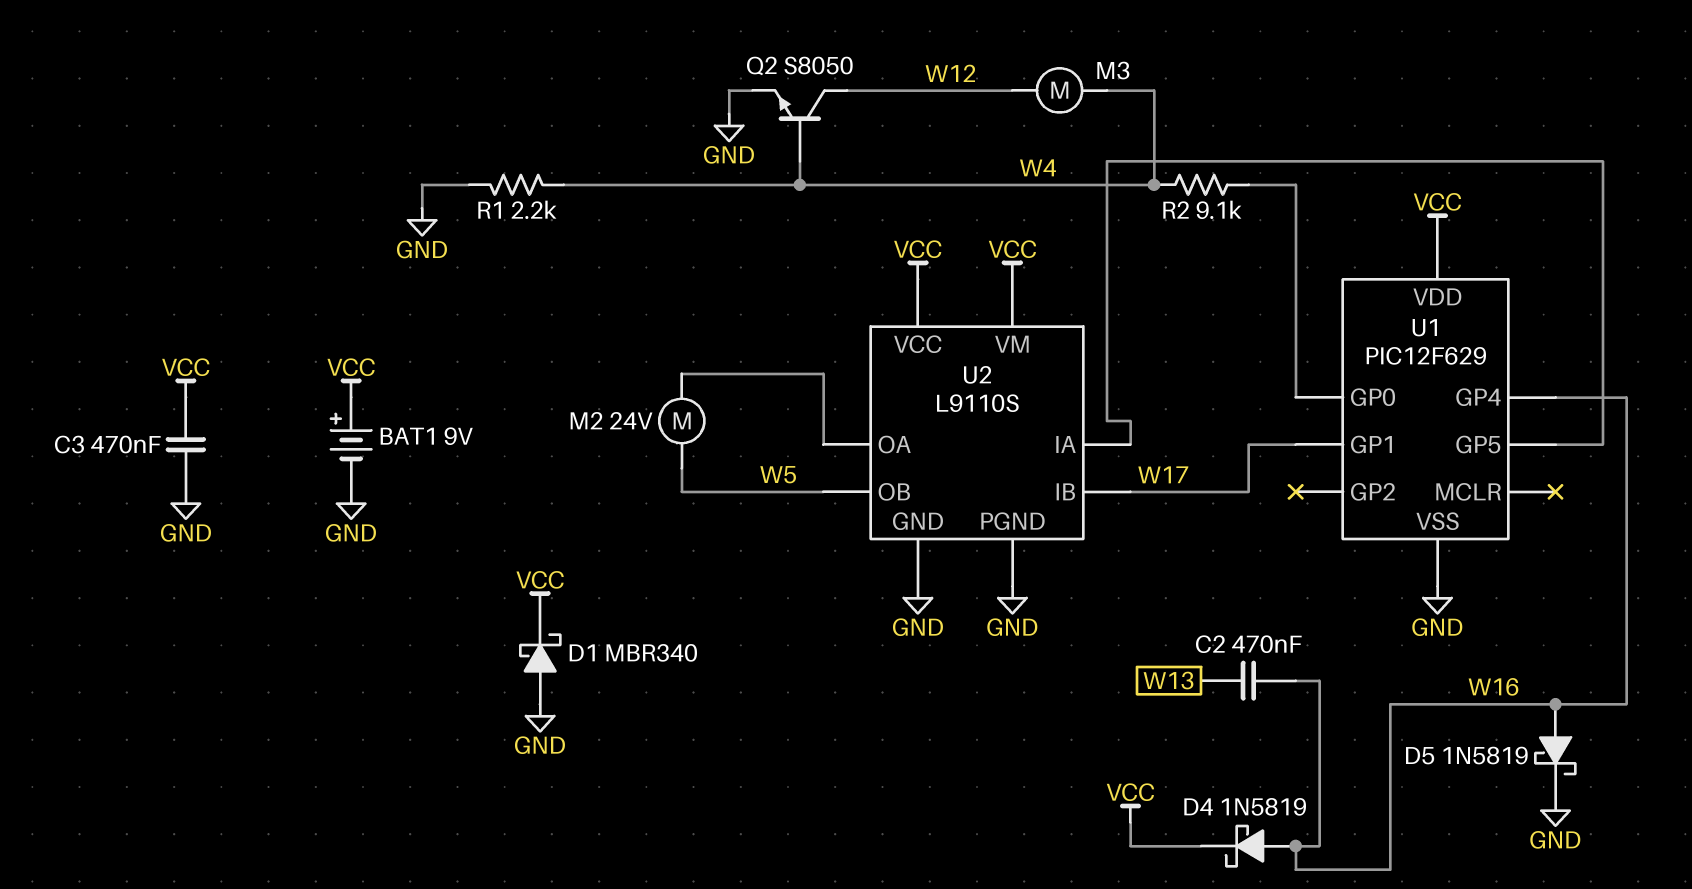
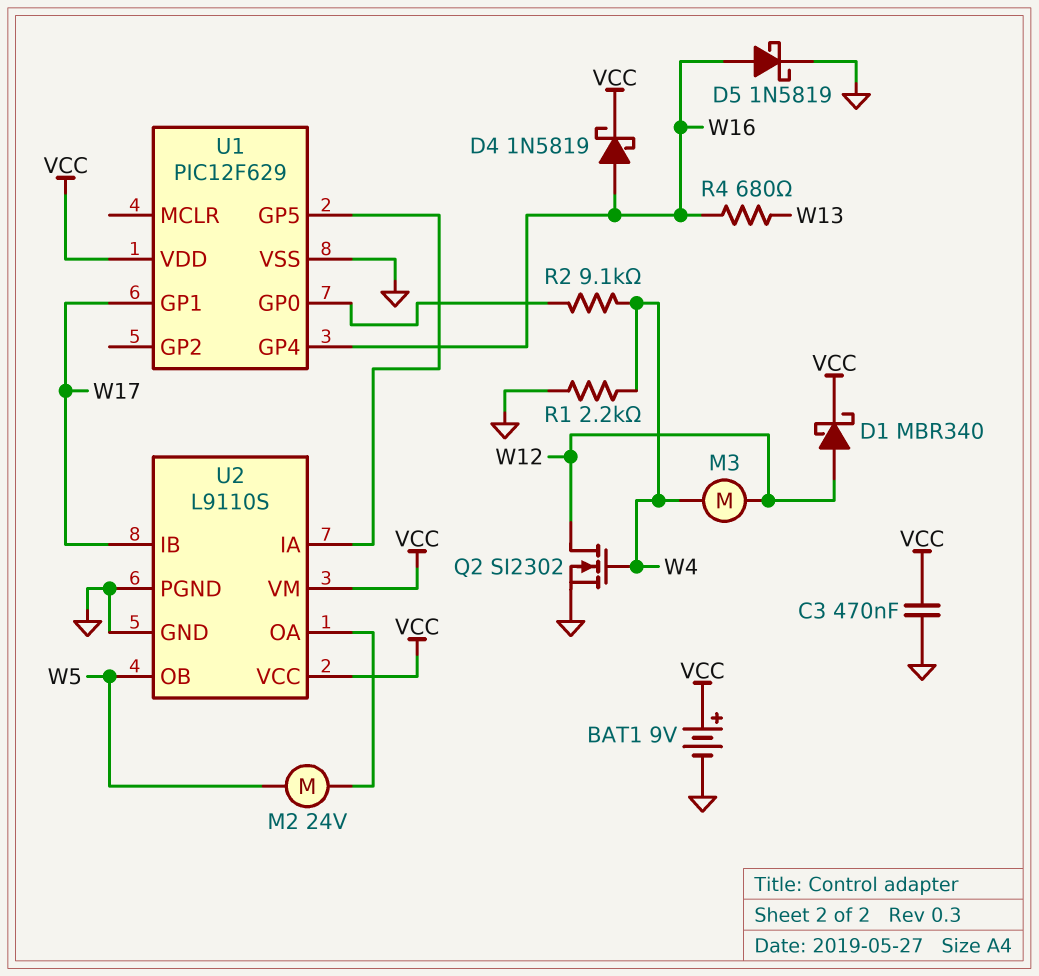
C2: 470nF (W13, W16) -> none
D1: schottky MBR340 (A GND, K VCC) -> schottky MBR340 (A W12, K VCC)
Q2: NPN S8050 (B W4, C W12, E GND) -> NMOS SI2302 (G W4, D W12, S GND)
R4: none -> 680 (W13, W16)

